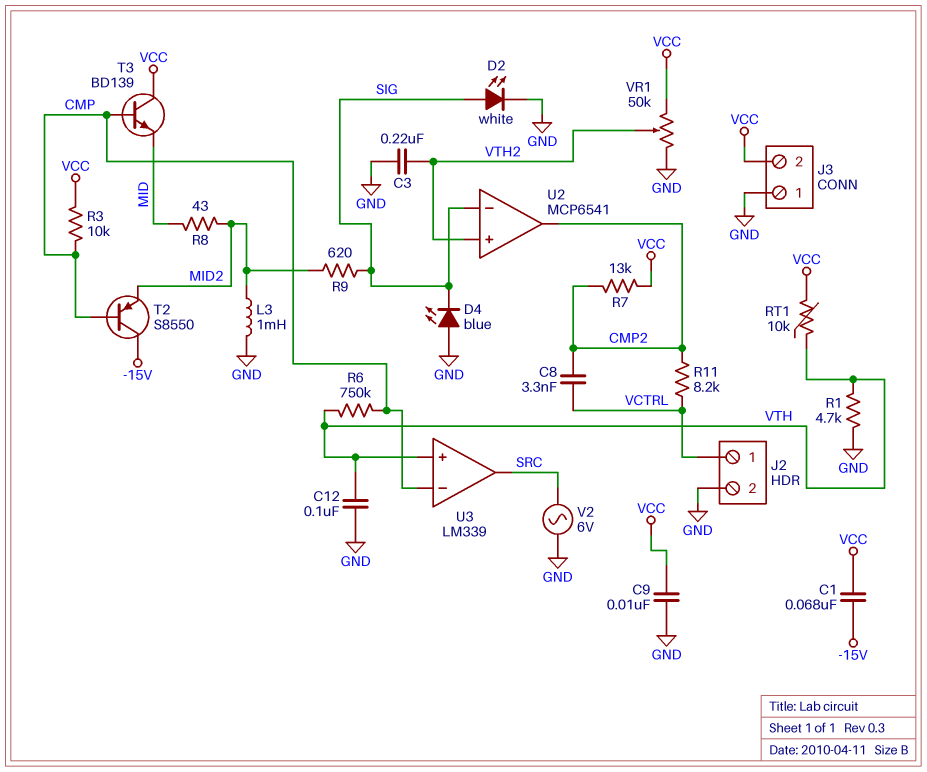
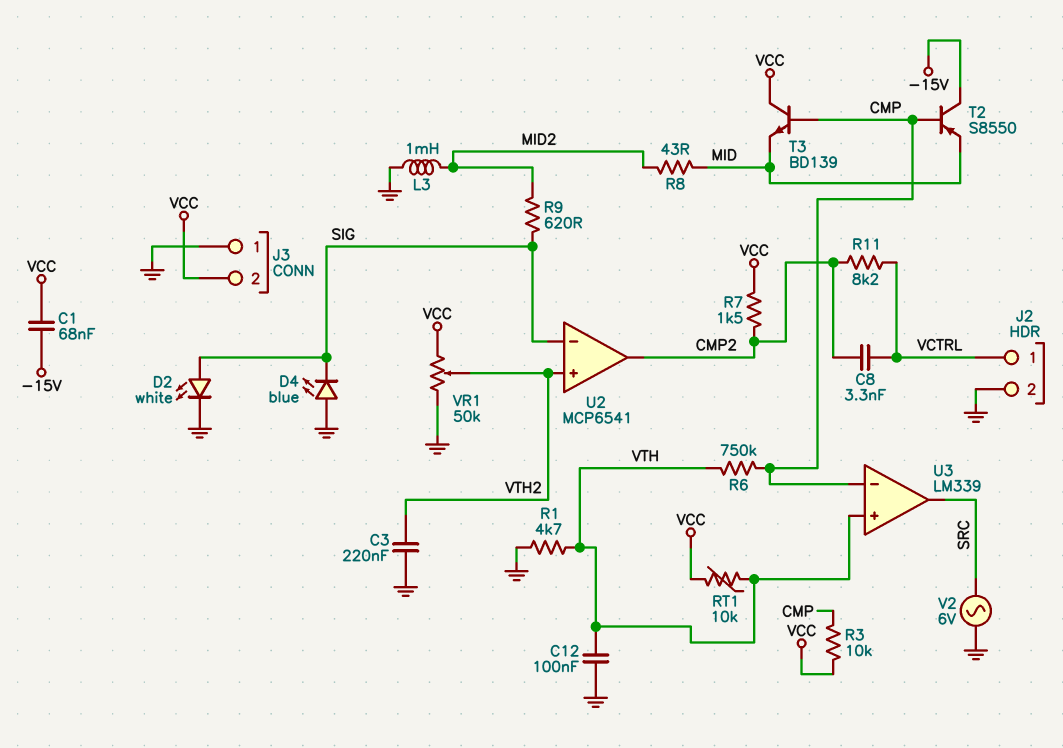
C9: 10nF (GND, VCC) -> none
R7: 13k (CMP2, VCC) -> 1.5k (CMP2, VCC)
T2: PNP S8550 (B CMP, C -15V, E MID2) -> PNP S8550 (B CMP, C -15V, E MID)

